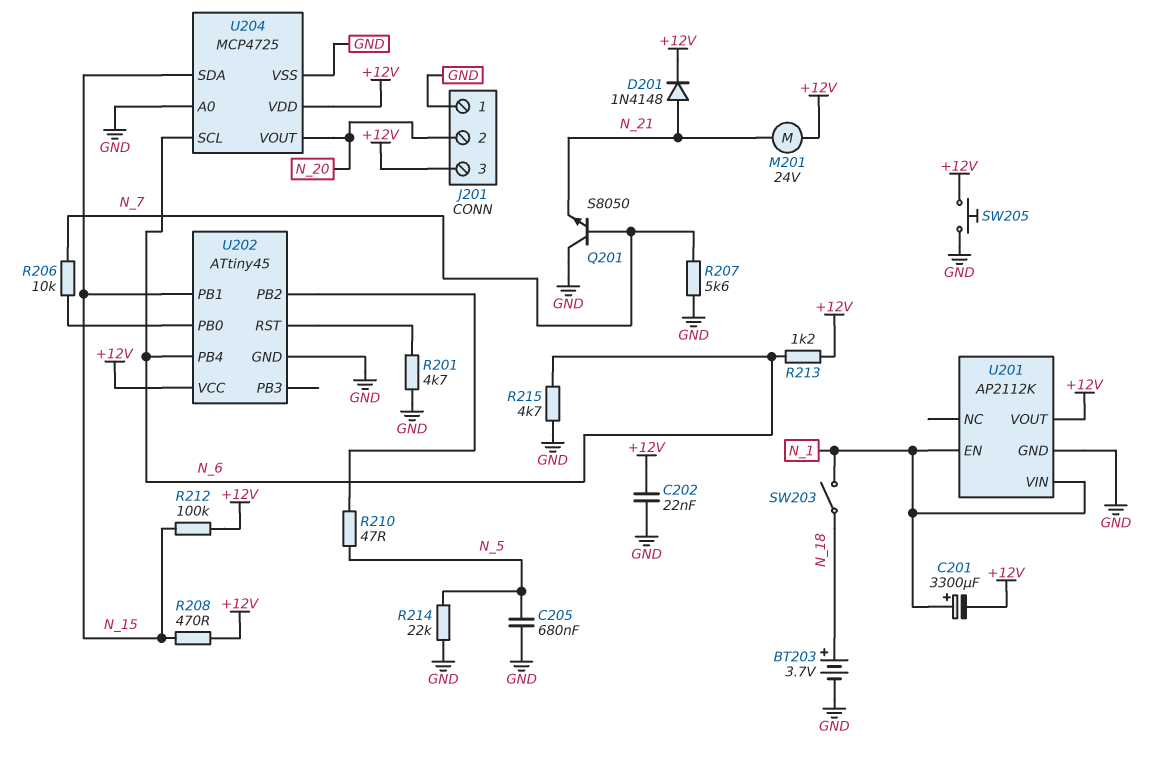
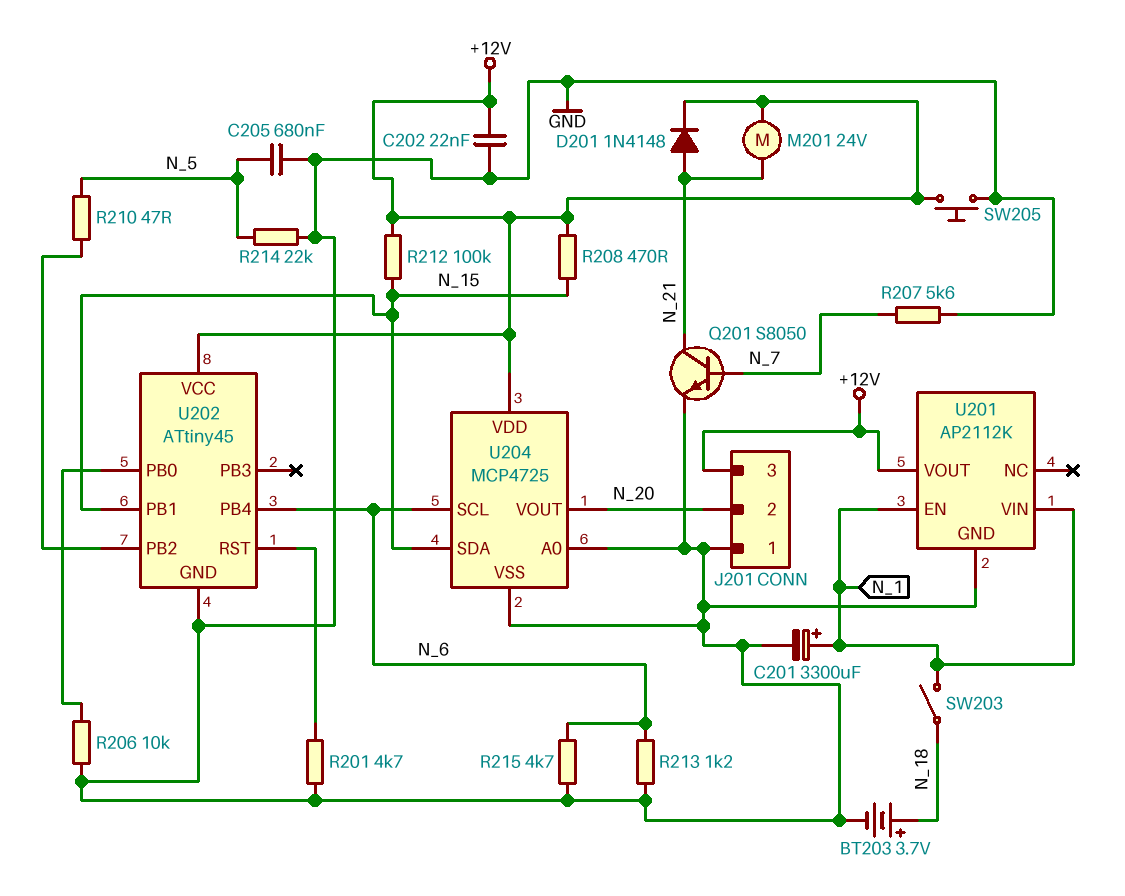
C201: 3300uF (plus N_1, minus +12V) -> 3300uF (plus N_1, minus GND)
Q201: NPN S8050 (B N_7, C GND, E N_21) -> NPN S8050 (B N_7, C N_21, E GND)
R206: 10k (N_7, U202/PB0) -> 10k (GND, U202/PB0)
R213: 1.2k (+12V, N_6) -> 1.2k (GND, N_6)

